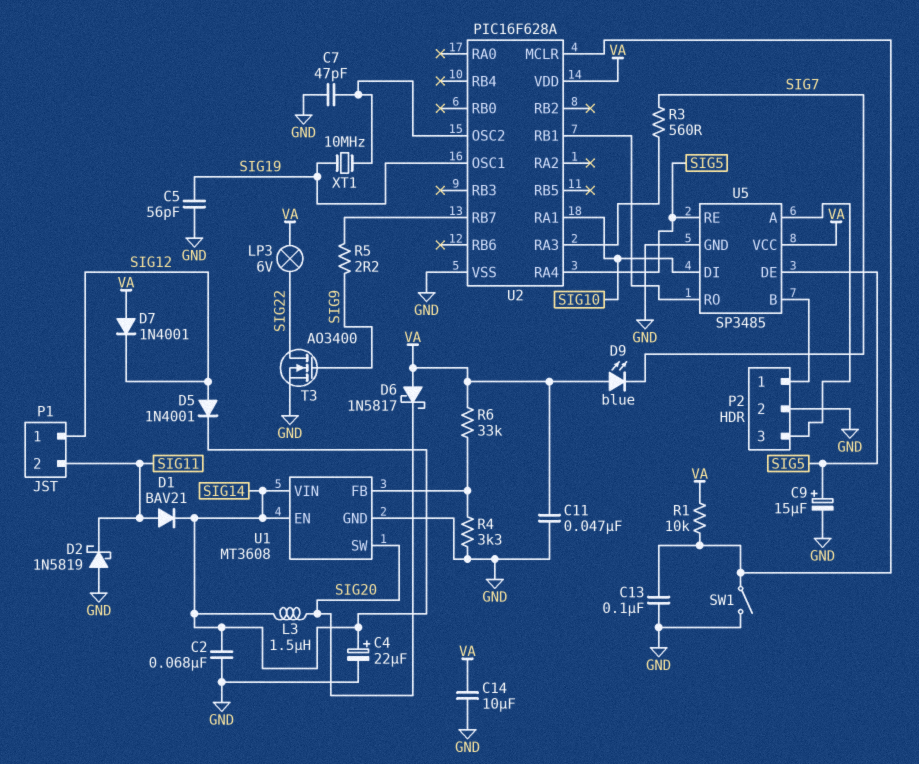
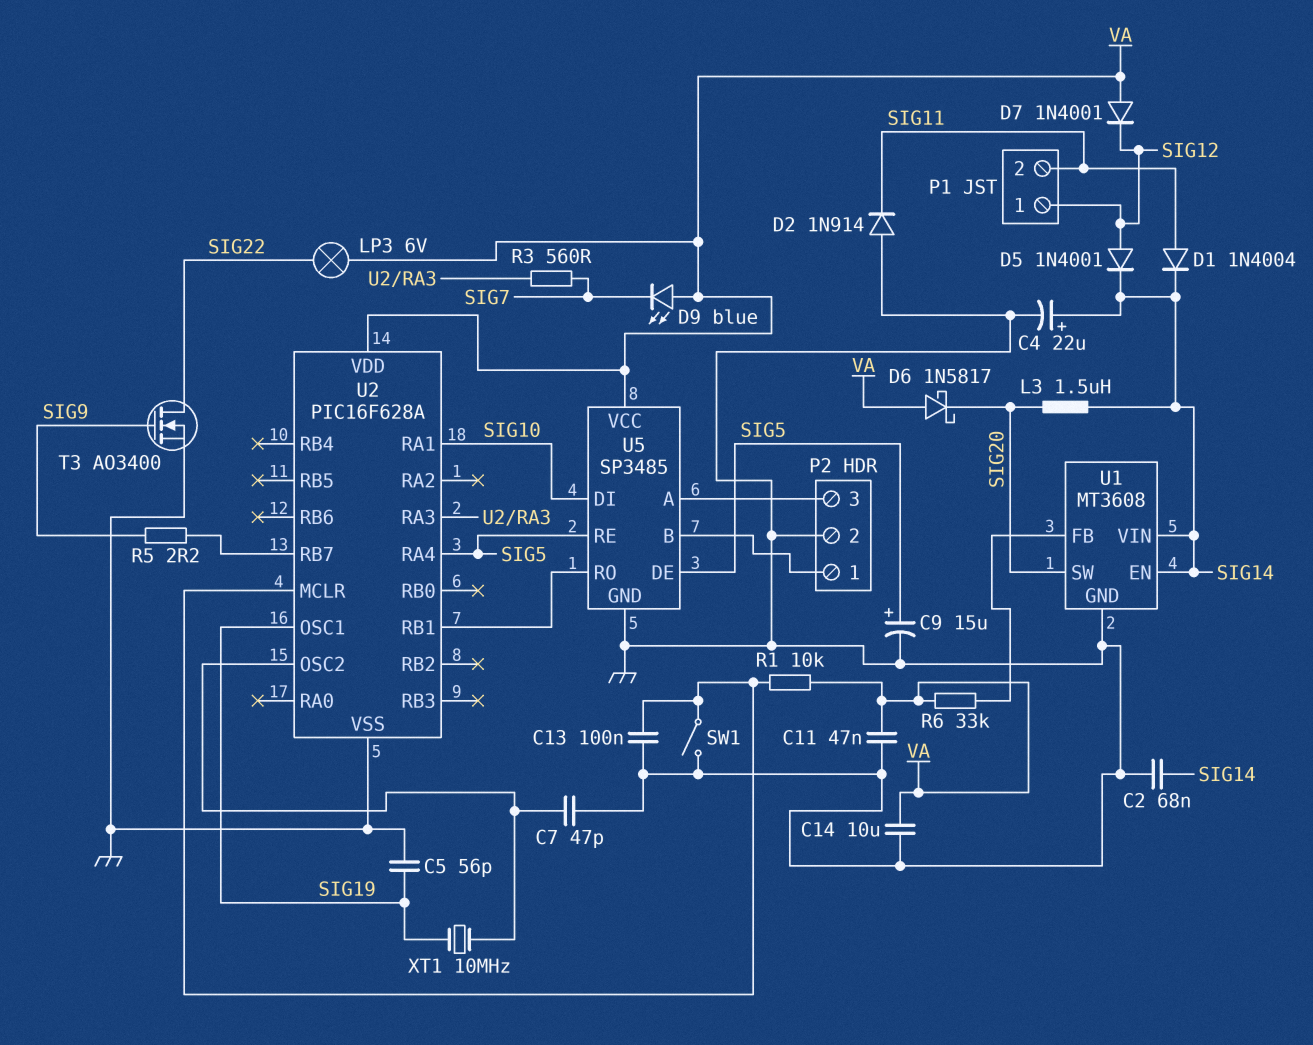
D1: diode BAV21 (A SIG11, K SIG14) -> diode 1N4004 (A SIG11, K SIG14)
D2: schottky 1N5819 (A GND, K SIG11) -> diode 1N914 (A GND, K SIG11)
R4: 3.3k (GND, U1/FB) -> none

